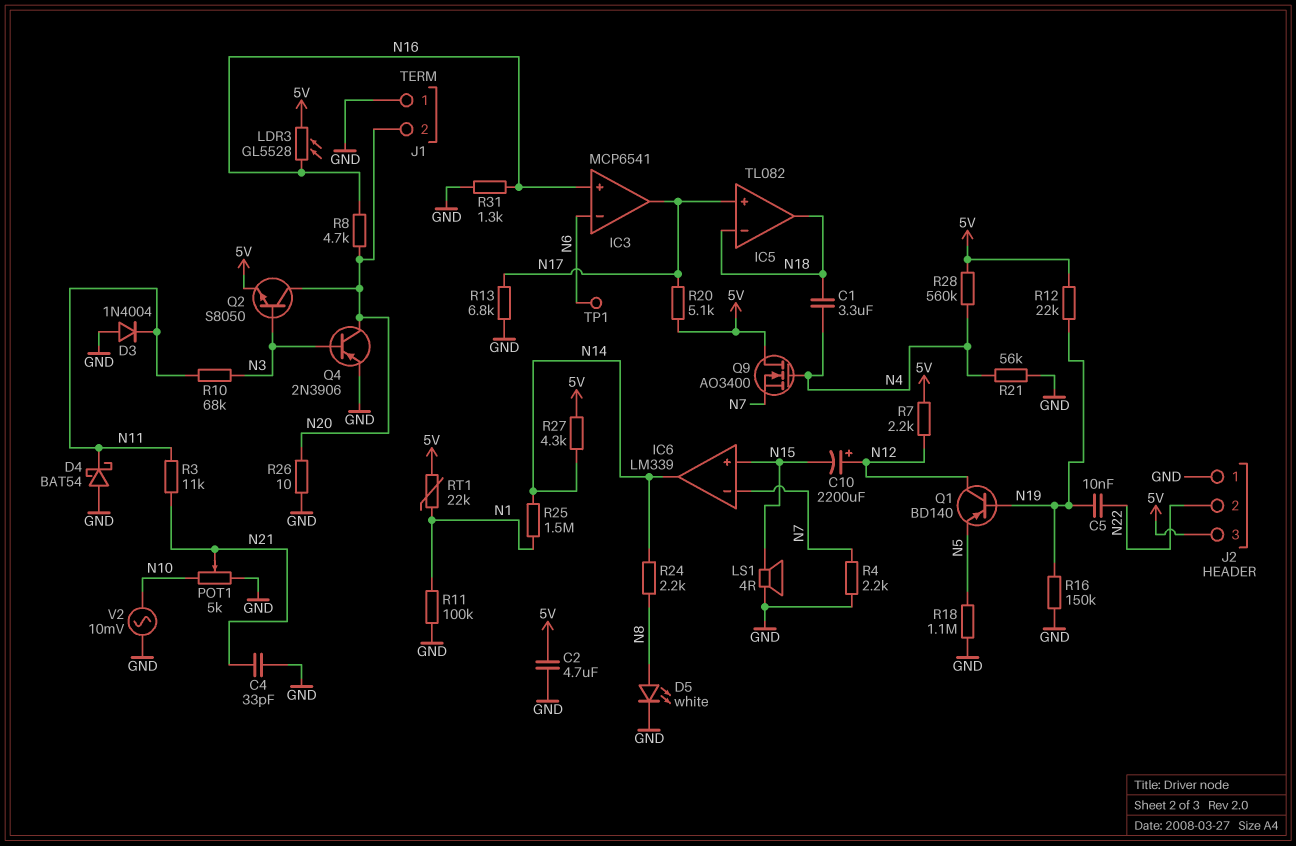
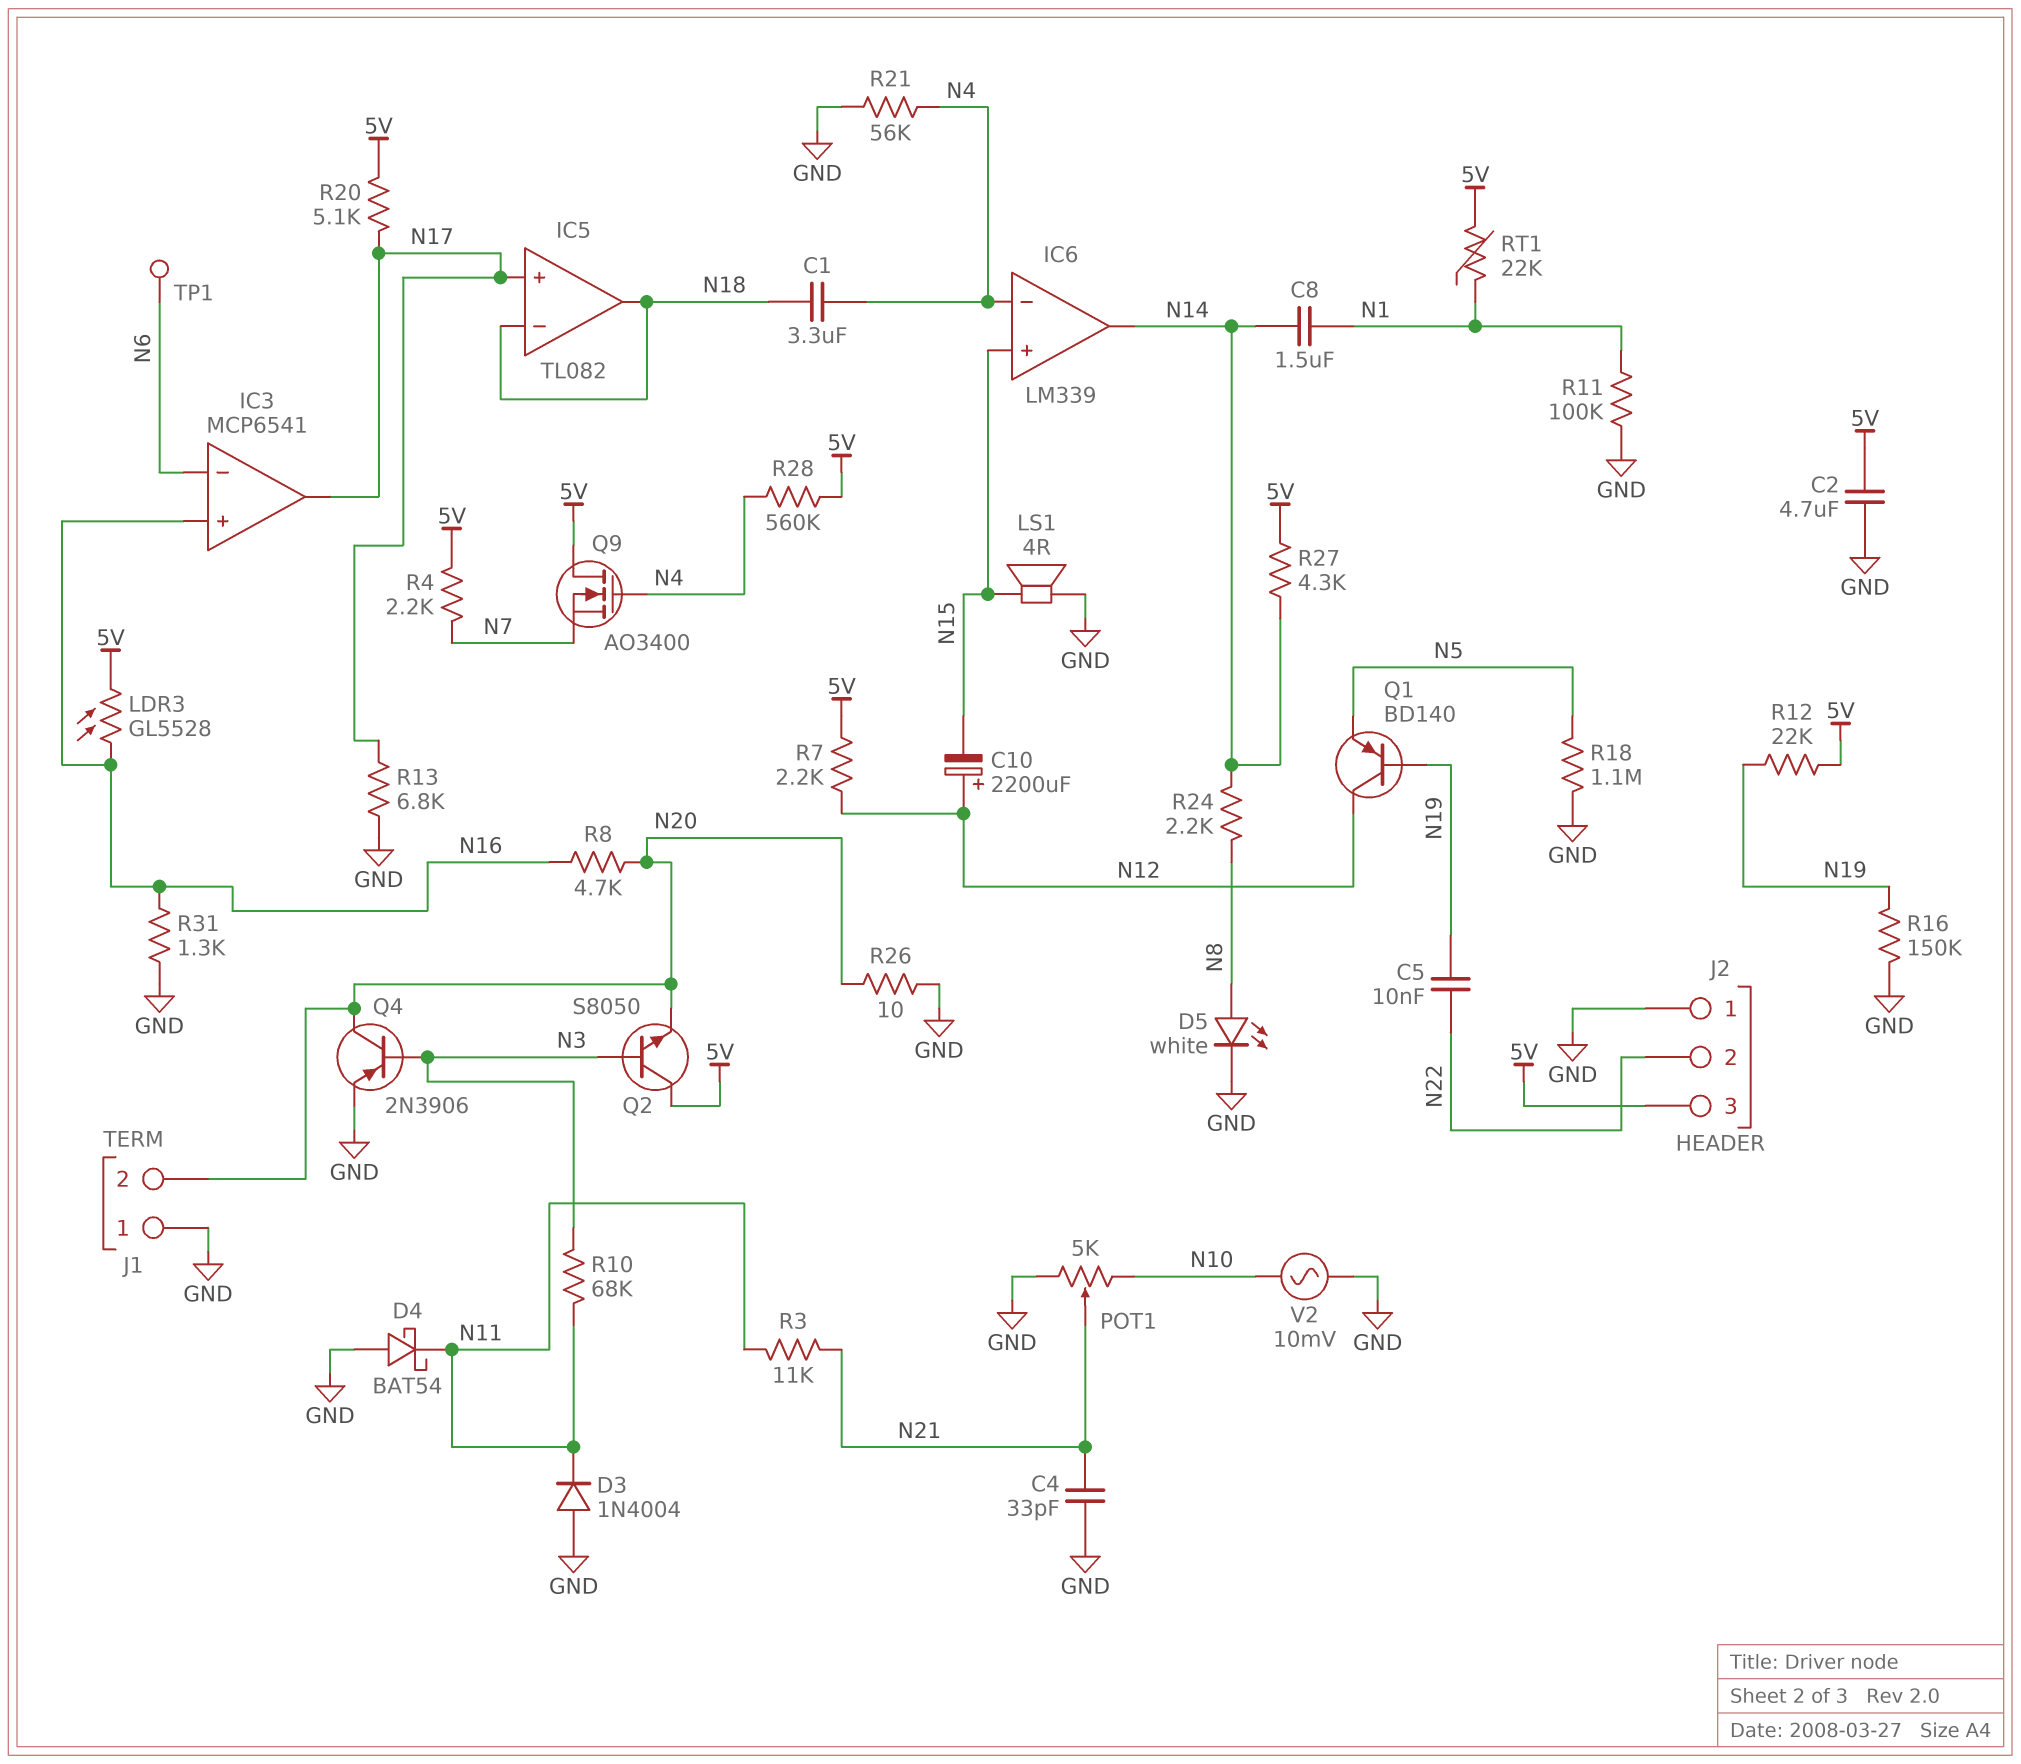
C8: none -> 1.5uF (N1, N14)
IC6 pin in-: N7 -> N4
Q2: NPN S8050 (B N3, C N20, E 5V) -> NPN S8050 (B N3, C 5V, E N20)
R4: 2.2k (GND, N7) -> 2.2k (5V, N7)
R25: 1.5M (N1, N14) -> none

